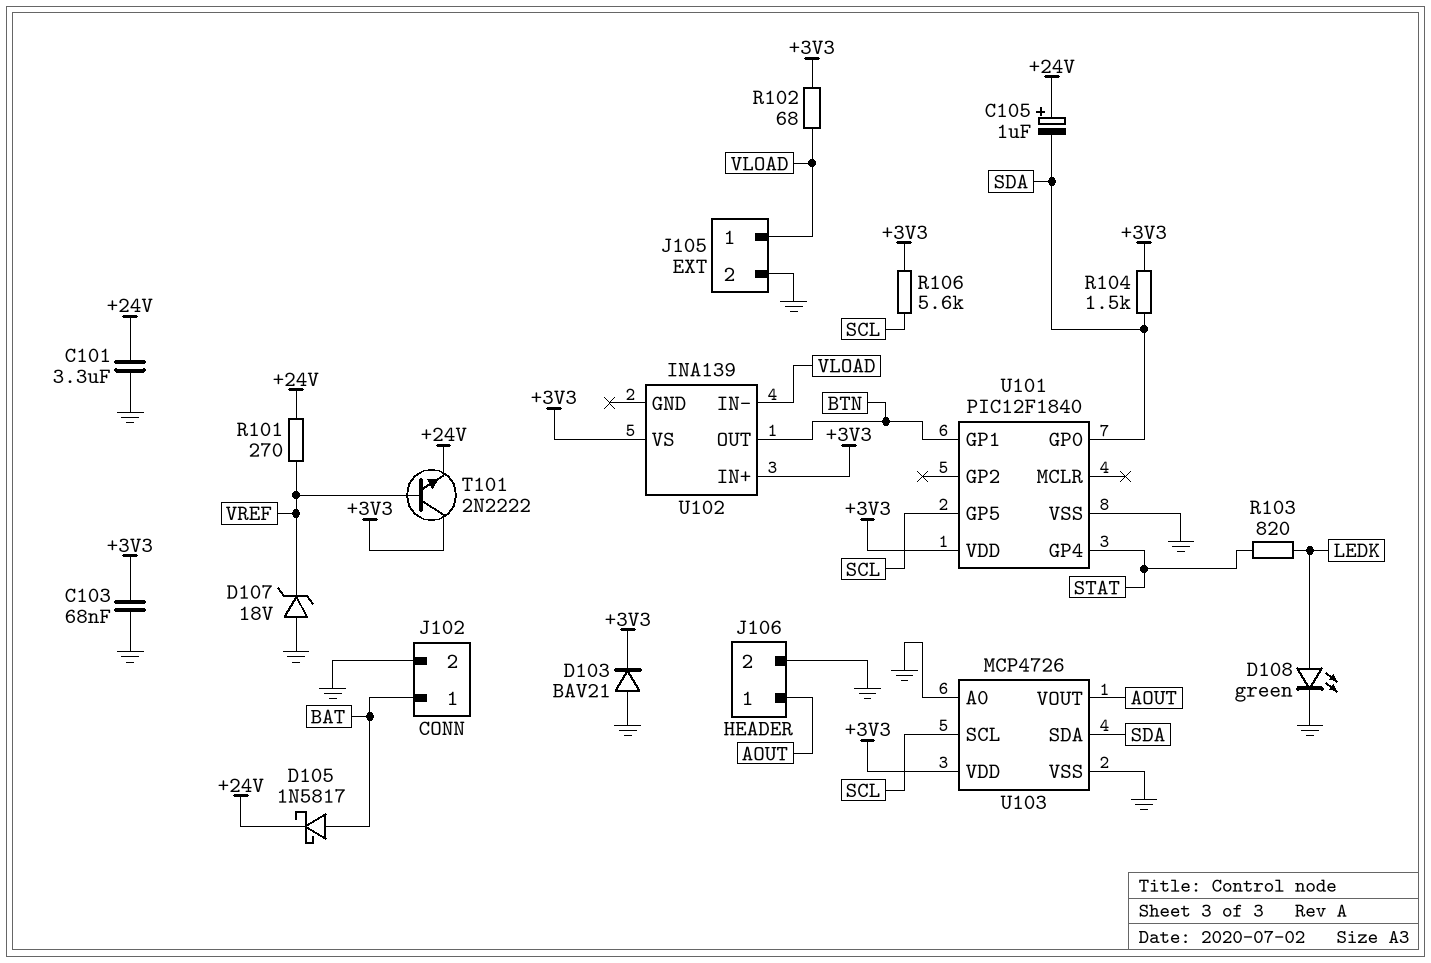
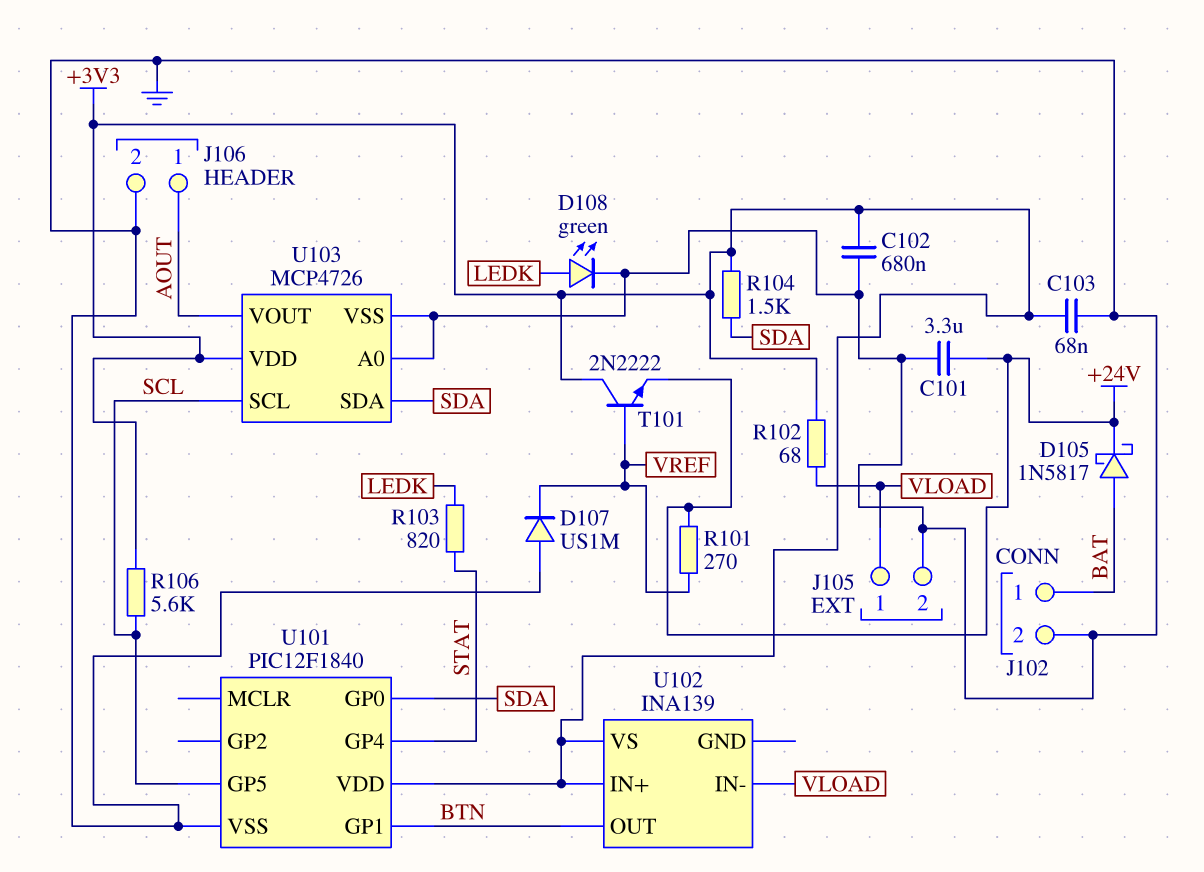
C102: none -> 680nF (+3V3, GND)
C105: 1uF (plus +24V, minus SDA) -> none
D103: diode BAV21 (A GND, K +3V3) -> none
D107: zener 18V (A GND, K VREF) -> diode US1M (A GND, K VREF)

